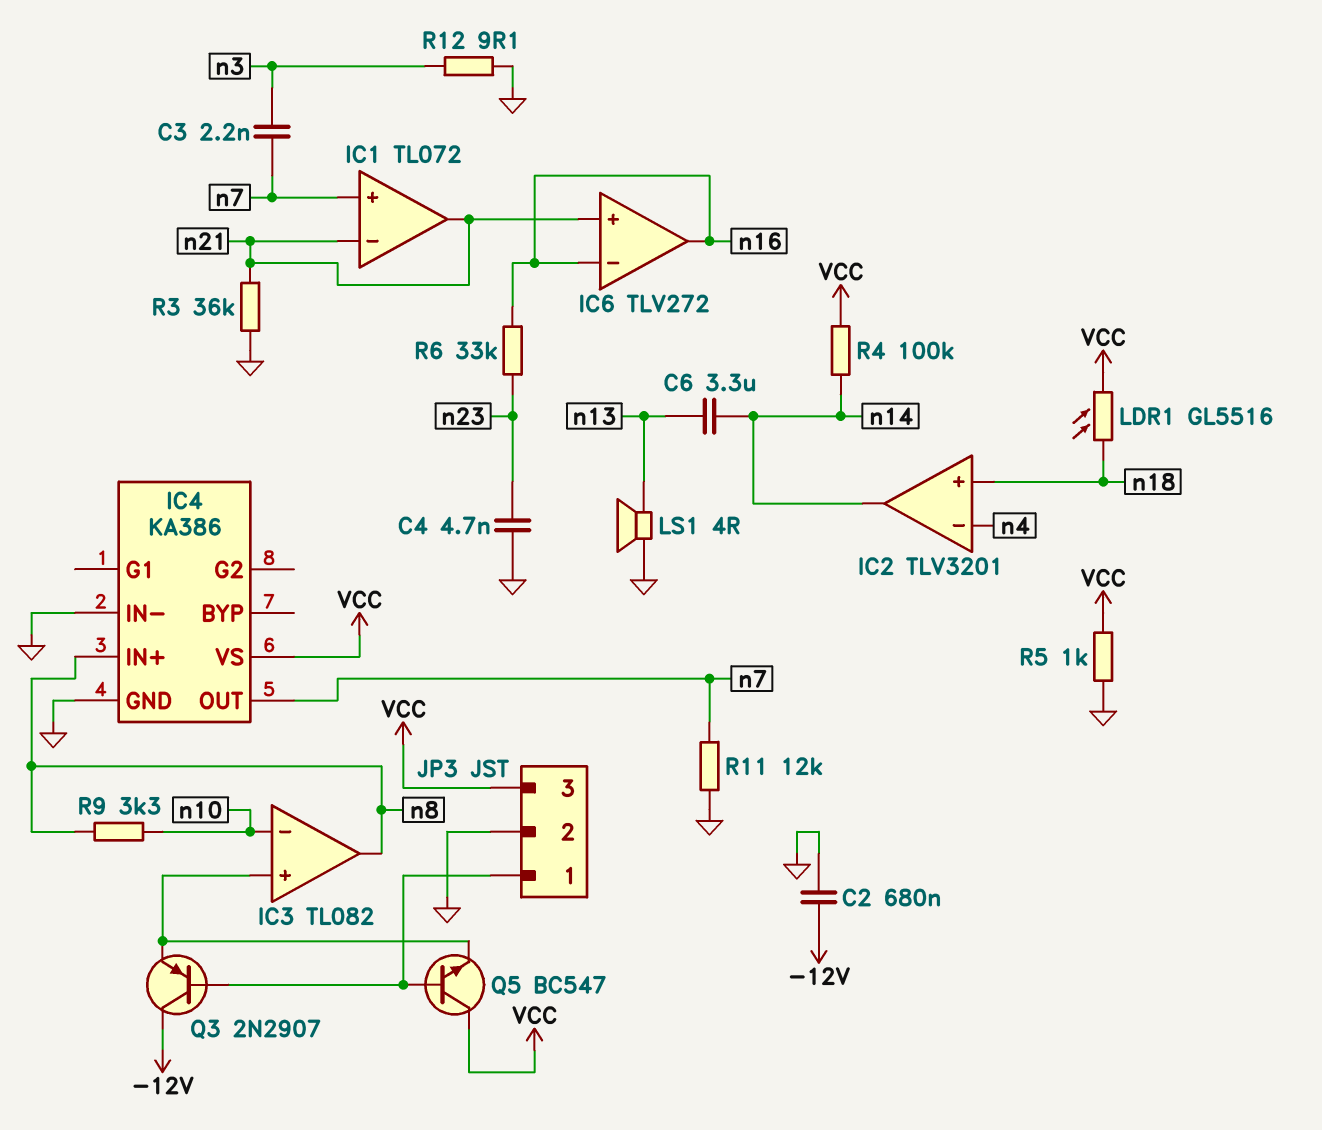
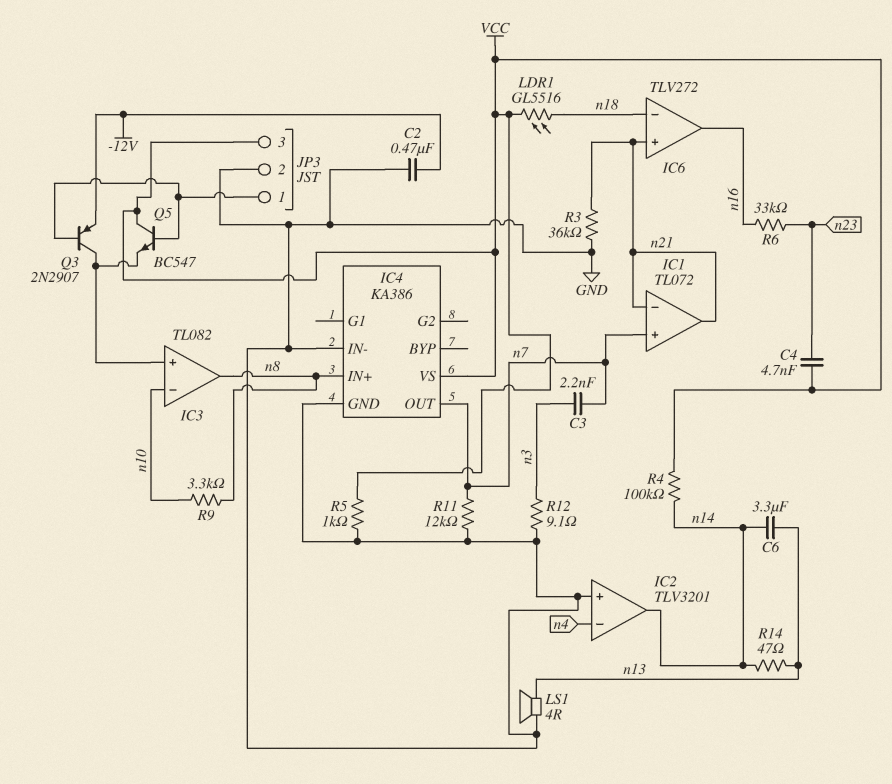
C2: 680nF (-12V, GND) -> 470nF (-12V, GND)
C4: 4.7nF (GND, n23) -> 4.7nF (VCC, n23)
IC2 pin in+: n18 -> GND
IC6 pin in-: n16 -> n18
Q3: PNP 2N2907 (B JP3/1, C -12V, E IC3/in+) -> PNP 2N2907 (B JP3/1, C IC3/in+, E -12V)
R14: none -> 47 (n13, n14)

